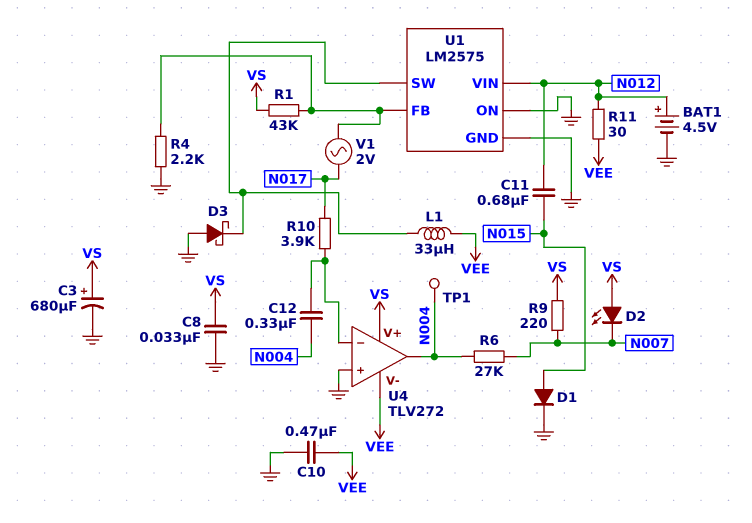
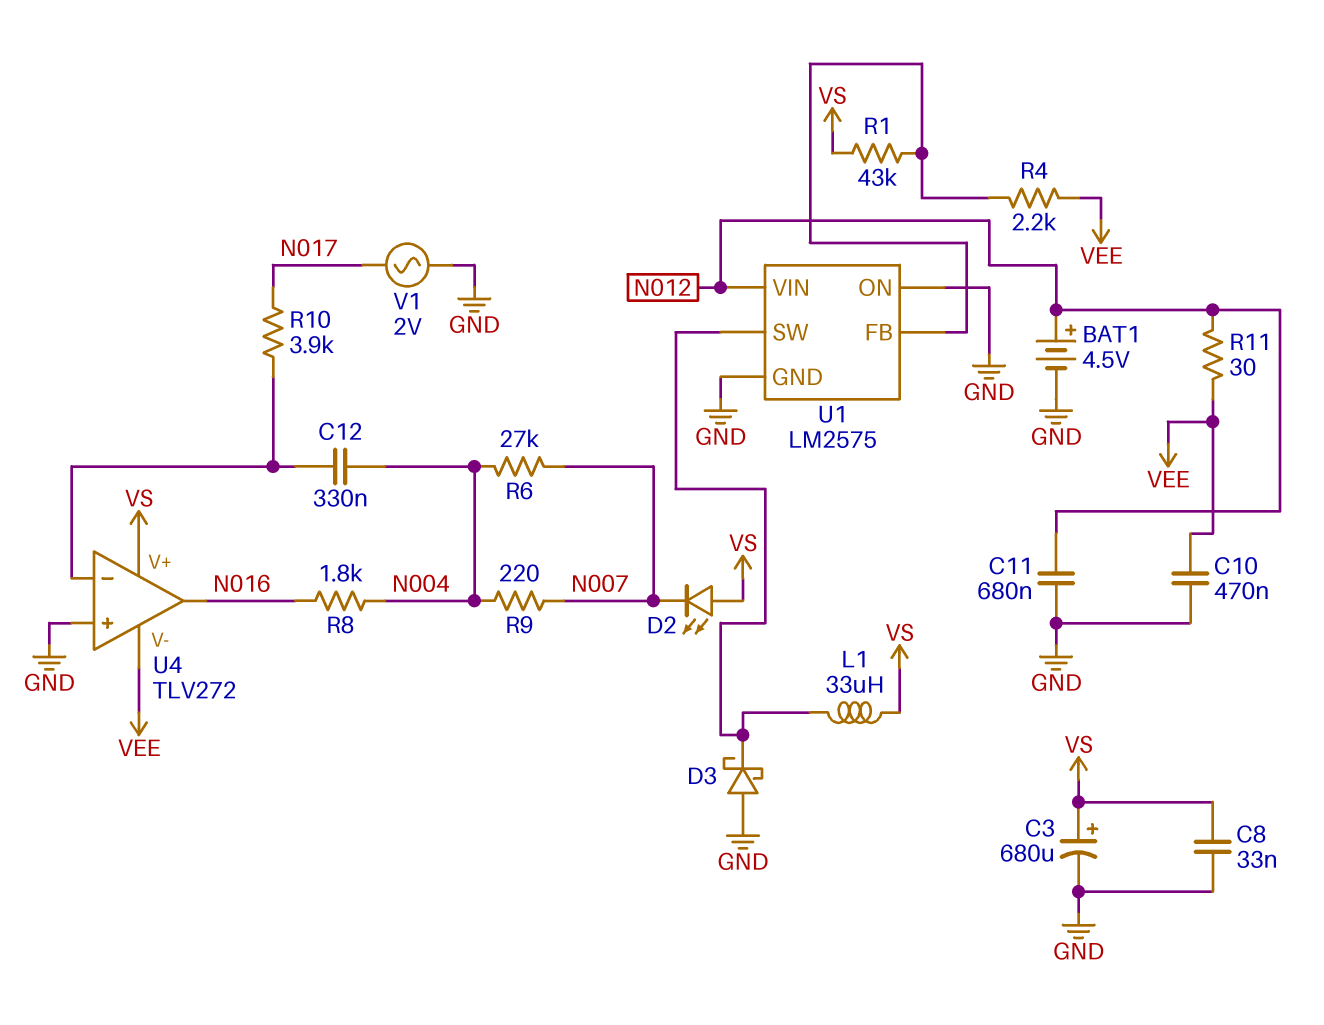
C11: 680nF (N012, N015) -> 680nF (GND, N012)
D1: diode (A N015, K GND) -> none
L1: 33uH (U1/SW, VEE) -> 33uH (U1/SW, VS)
R4: 2.2k (GND, U1/FB) -> 2.2k (U1/FB, VEE)
R8: none -> 1.8k (N004, N016)
R9: 220 (N007, VS) -> 220 (N004, N007)
TP1: test point (N004) -> none
U4 pin out: N004 -> N016
V1: AC 2V (N017, U1/FB) -> AC 2V (GND, N017)

